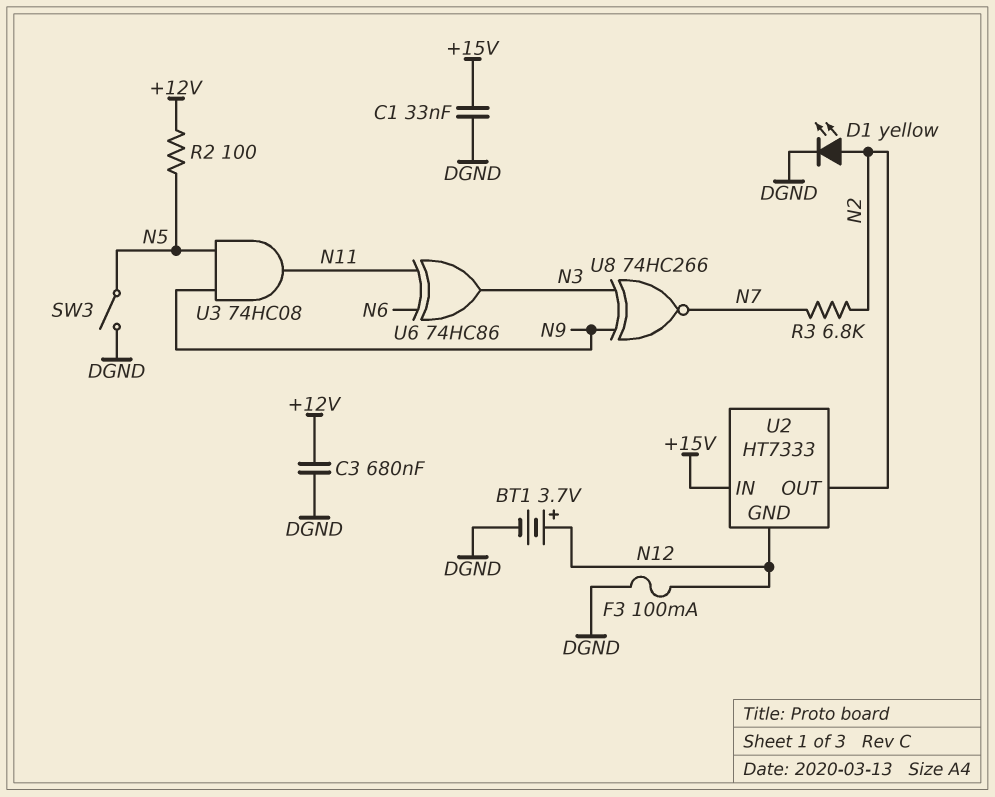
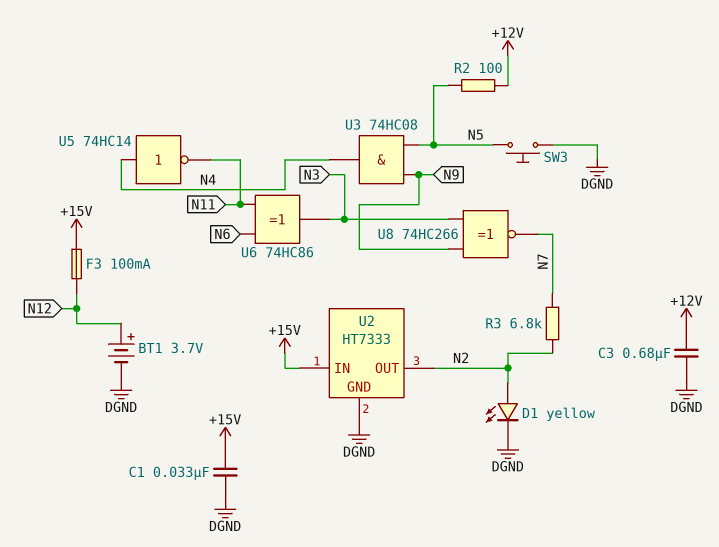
F3: 100mA (DGND, N12) -> 100mA (+15V, N12)
SW3: switch (DGND, N5) -> button (DGND, N5)
U2 pin GND: N12 -> DGND
U3: AND 74HC08 (in N5, in N9, out N11) -> AND 74HC08 (in N5, in N9, out N4)
U5: none -> NOT 74HC14 (in N4, out N11)

